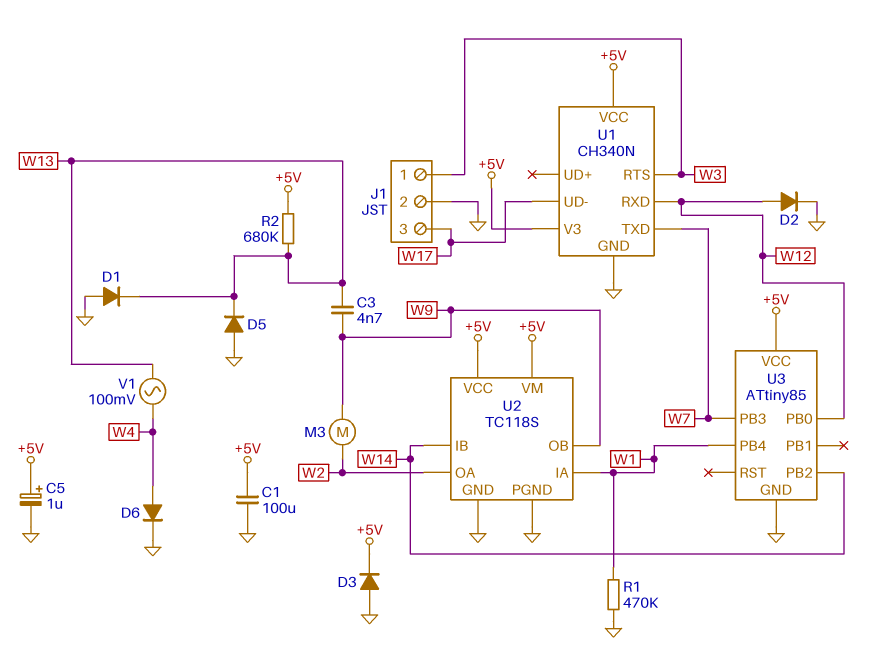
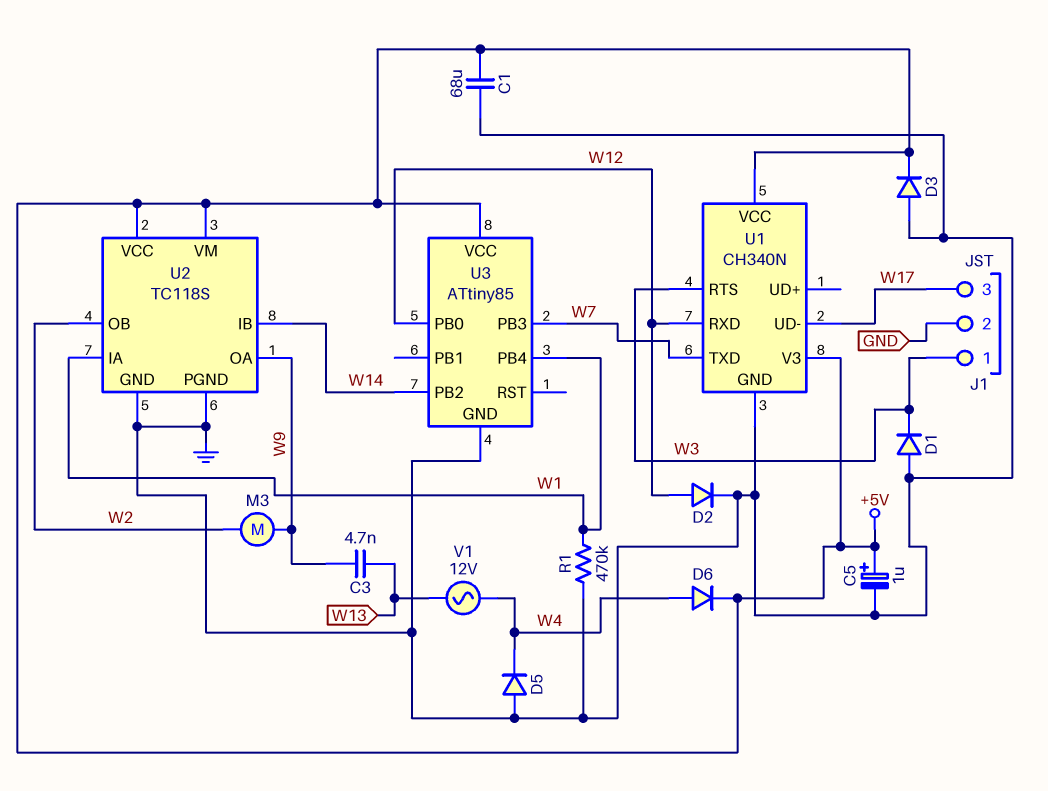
C1: 100uF (+5V, GND) -> 68uF (+5V, GND)
D1: diode (A GND, K W13) -> diode (A GND, K W3)
D5: diode (A GND, K W13) -> diode (A GND, K W4)
D6: diode (A W4, K GND) -> diode (A W4, K +5V)
R2: 680k (+5V, W13) -> none
U2 pin OA: W2 -> W9
U2 pin OB: W9 -> W2
V1: AC 100mV (W4, W13) -> AC 12V (W4, W13)

